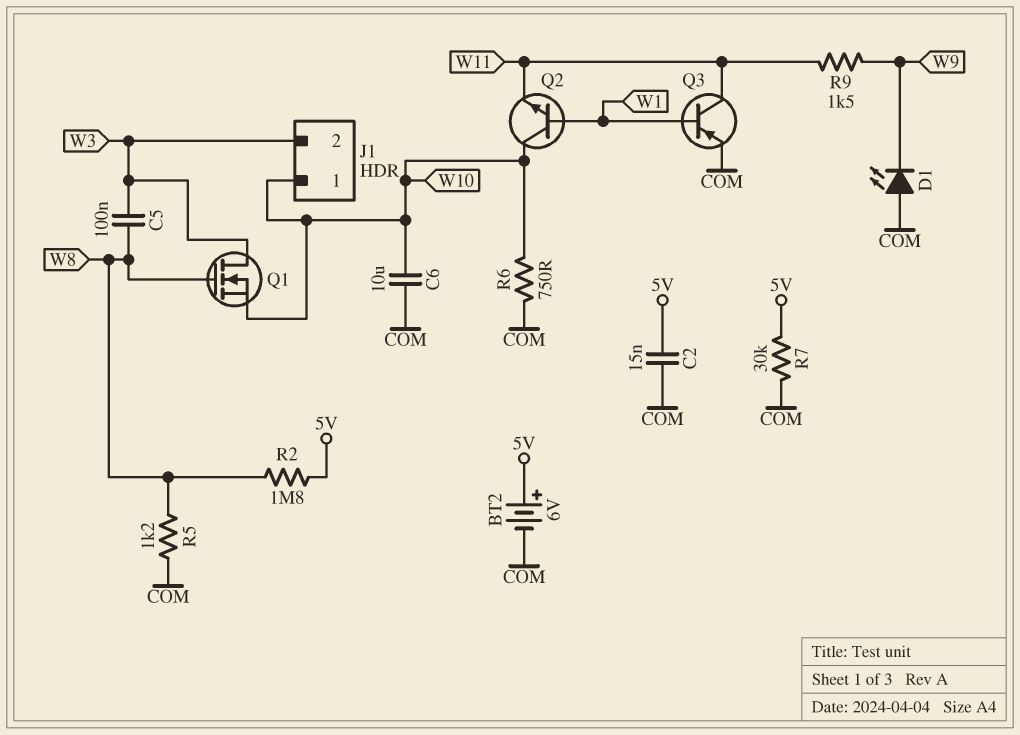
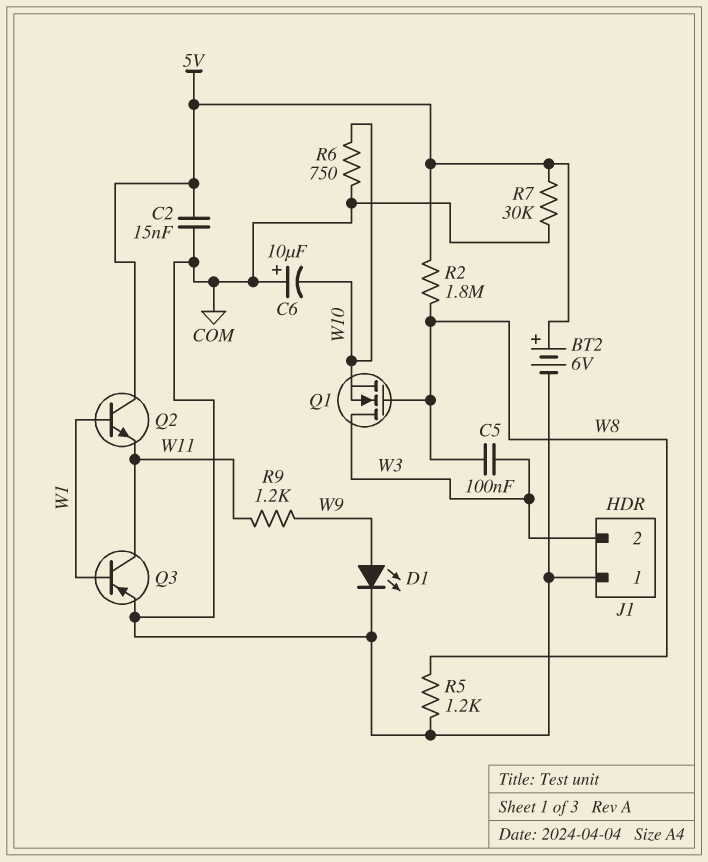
C6: 10uF (COM, W10) -> 10uF (plus COM, minus W10)
D1: LED (A COM, K W9) -> LED (A W9, K COM)
J1 pin 1: W10 -> COM
Q2: NPN (B W1, C W10, E W11) -> NPN (B W1, C 5V, E W11)
R9: 1.5k (W9, W11) -> 1.2k (W9, W11)

